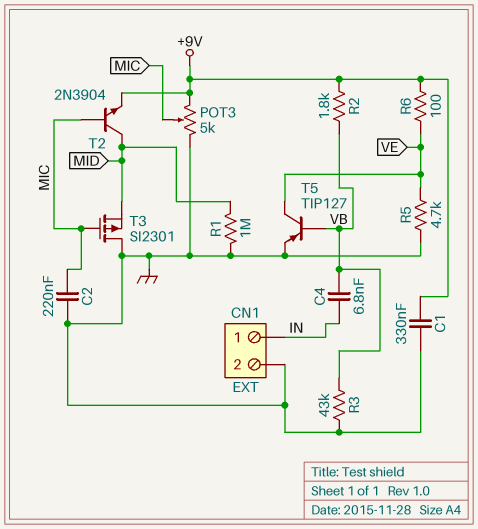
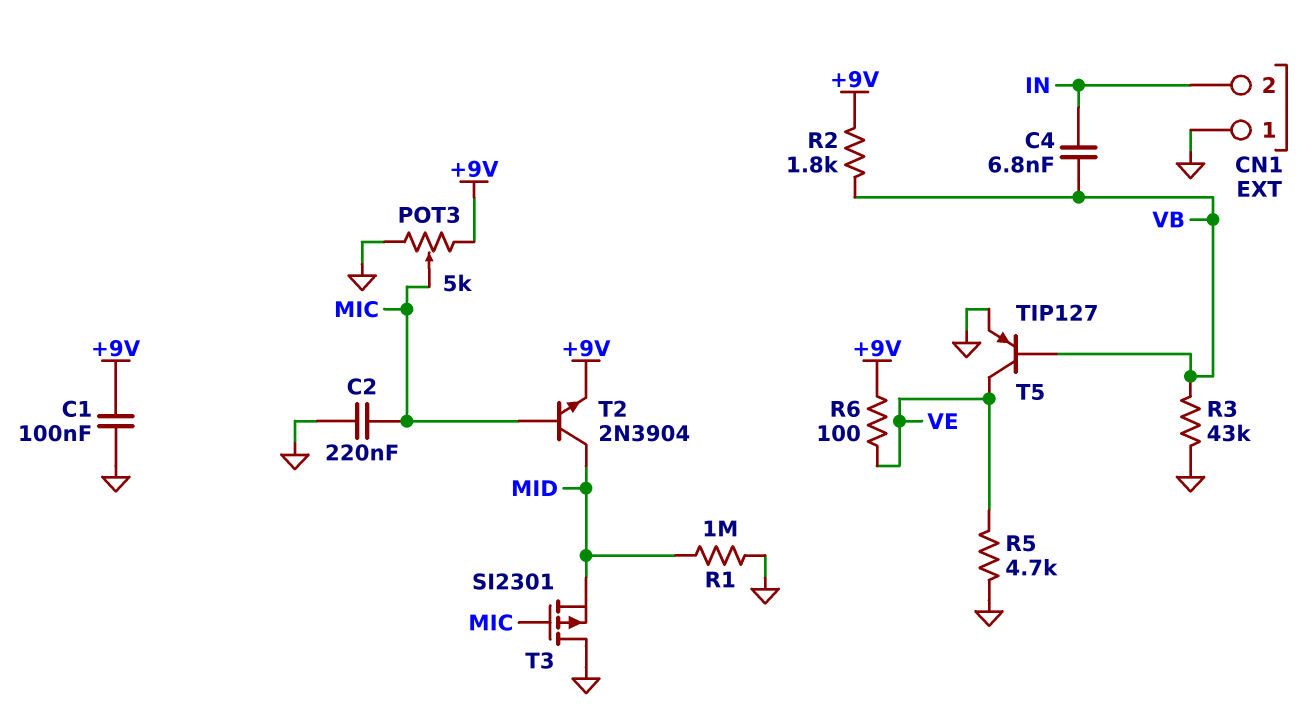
C1: 330nF (+9V, GND) -> 100nF (+9V, GND)
CN1 pin 1: IN -> GND
CN1 pin 2: GND -> IN

